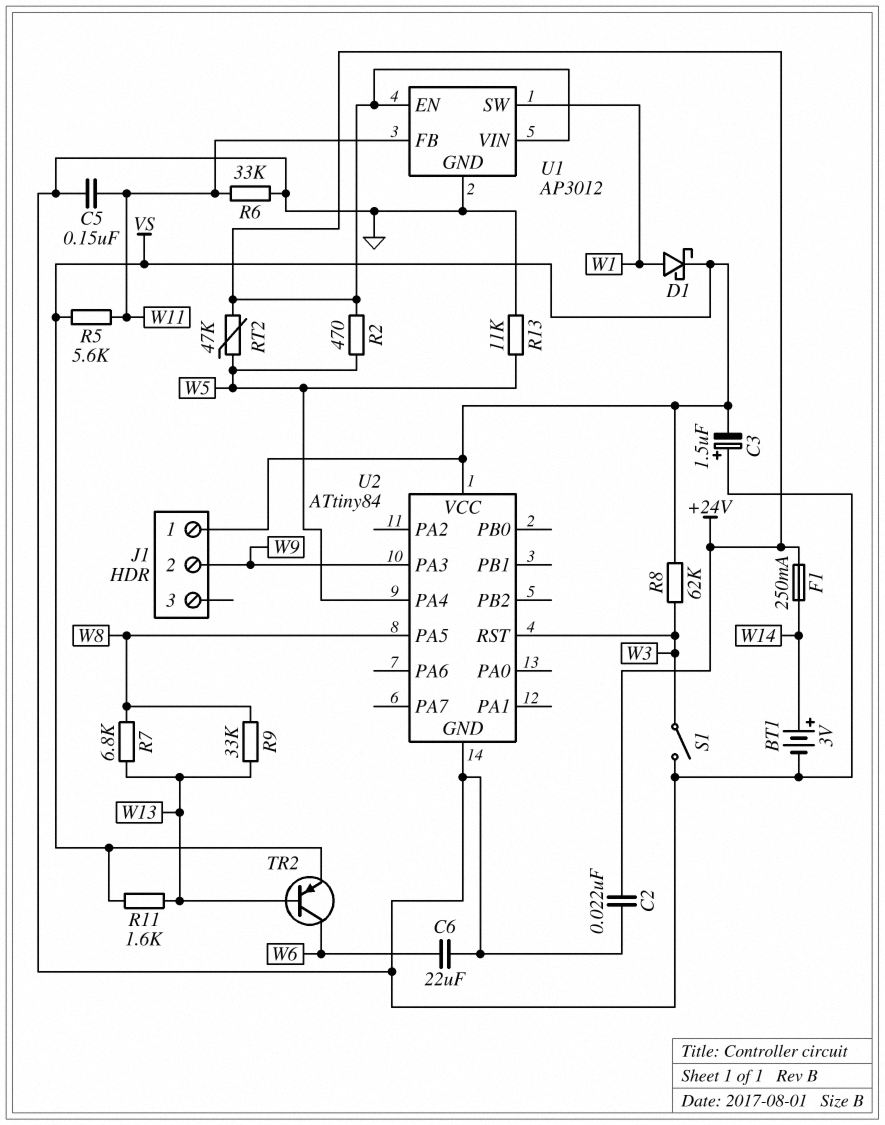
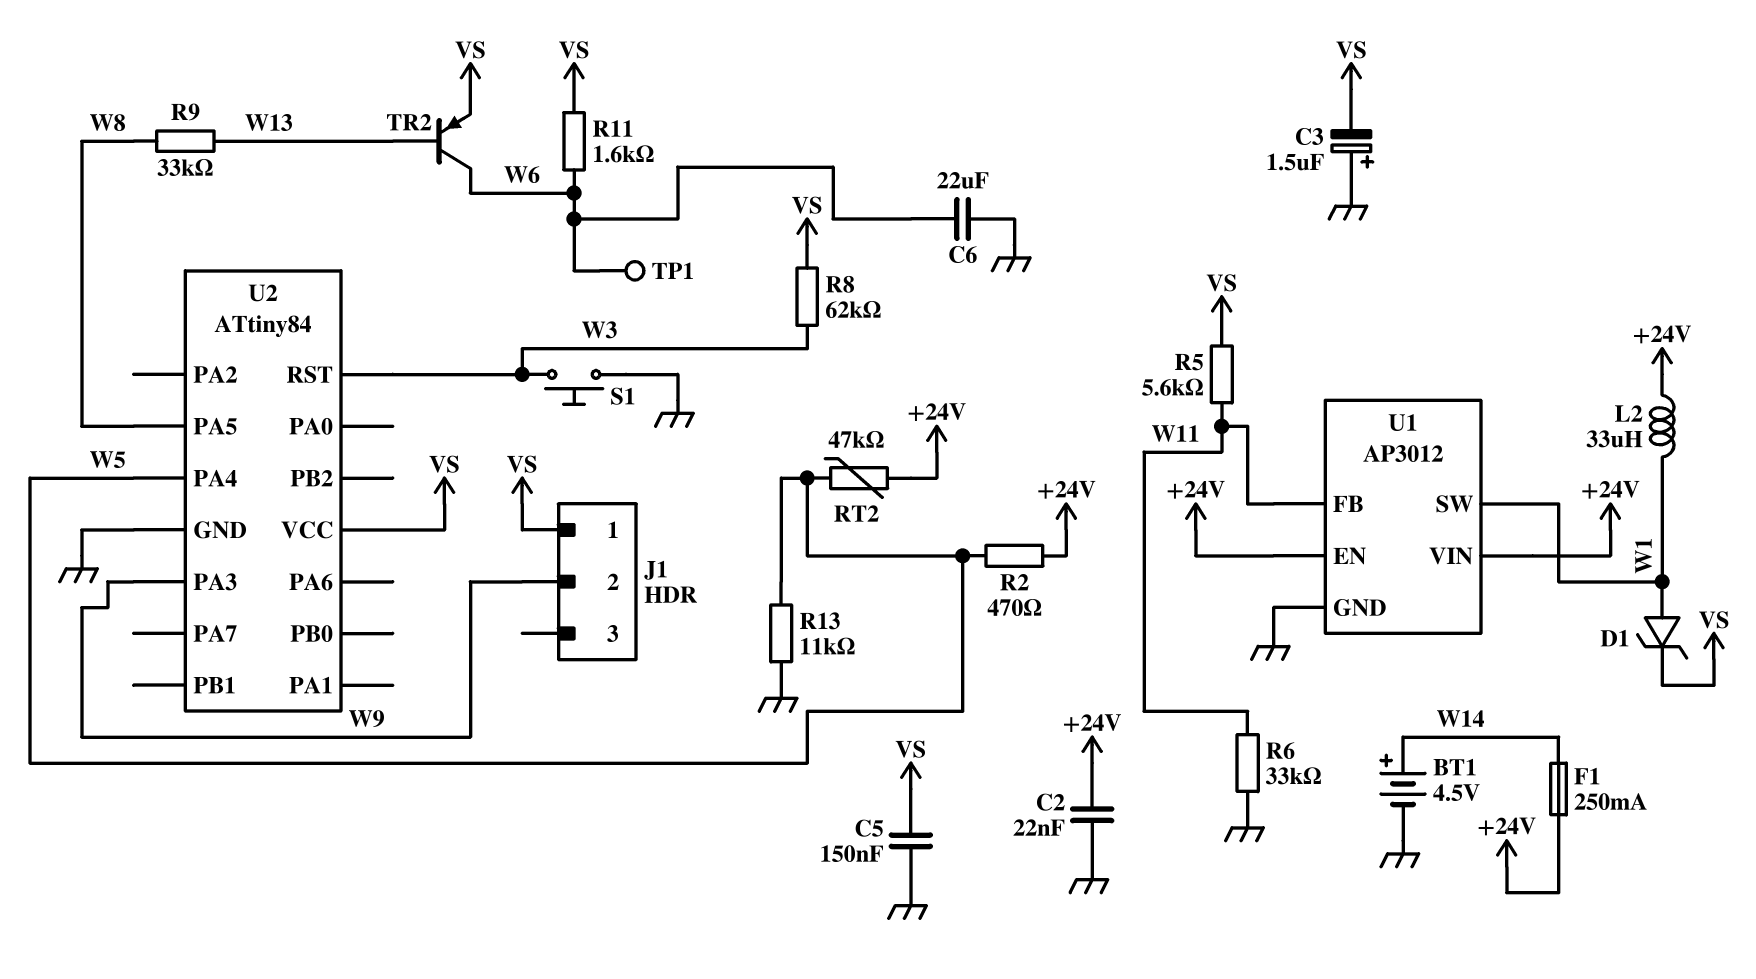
BT1: 3V (plus W14, minus GND) -> 4.5V (plus W14, minus GND)
C5: 150nF (GND, W11) -> 150nF (GND, VS)
D1: schottky (A W1, K VS) -> zener (A W1, K VS)
L2: none -> 33uH (+24V, W1)
R7: 6.8k (W8, W13) -> none
R11: 1.6k (VS, W13) -> 1.6k (VS, W6)
S1: switch (GND, W3) -> button (GND, W3)
TP1: none -> test point (W6)

